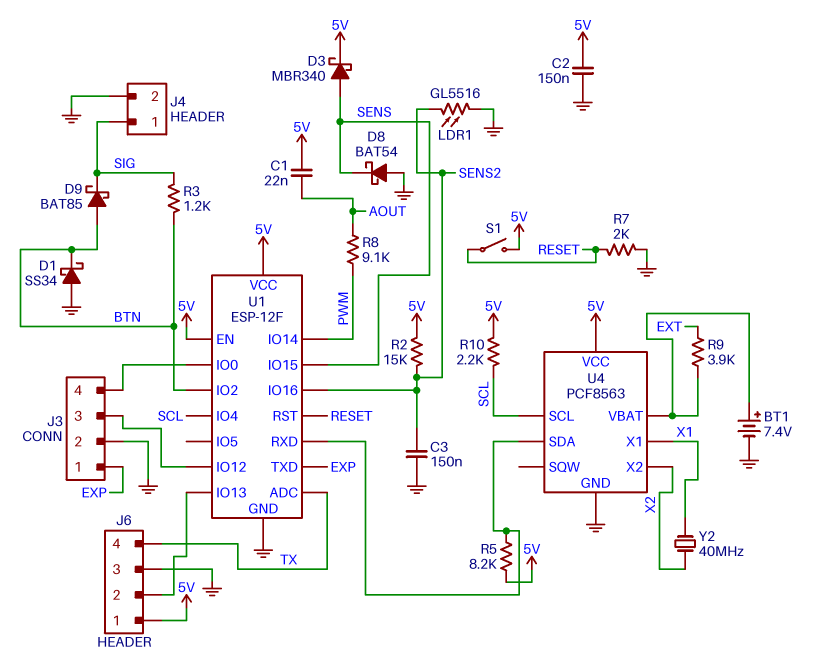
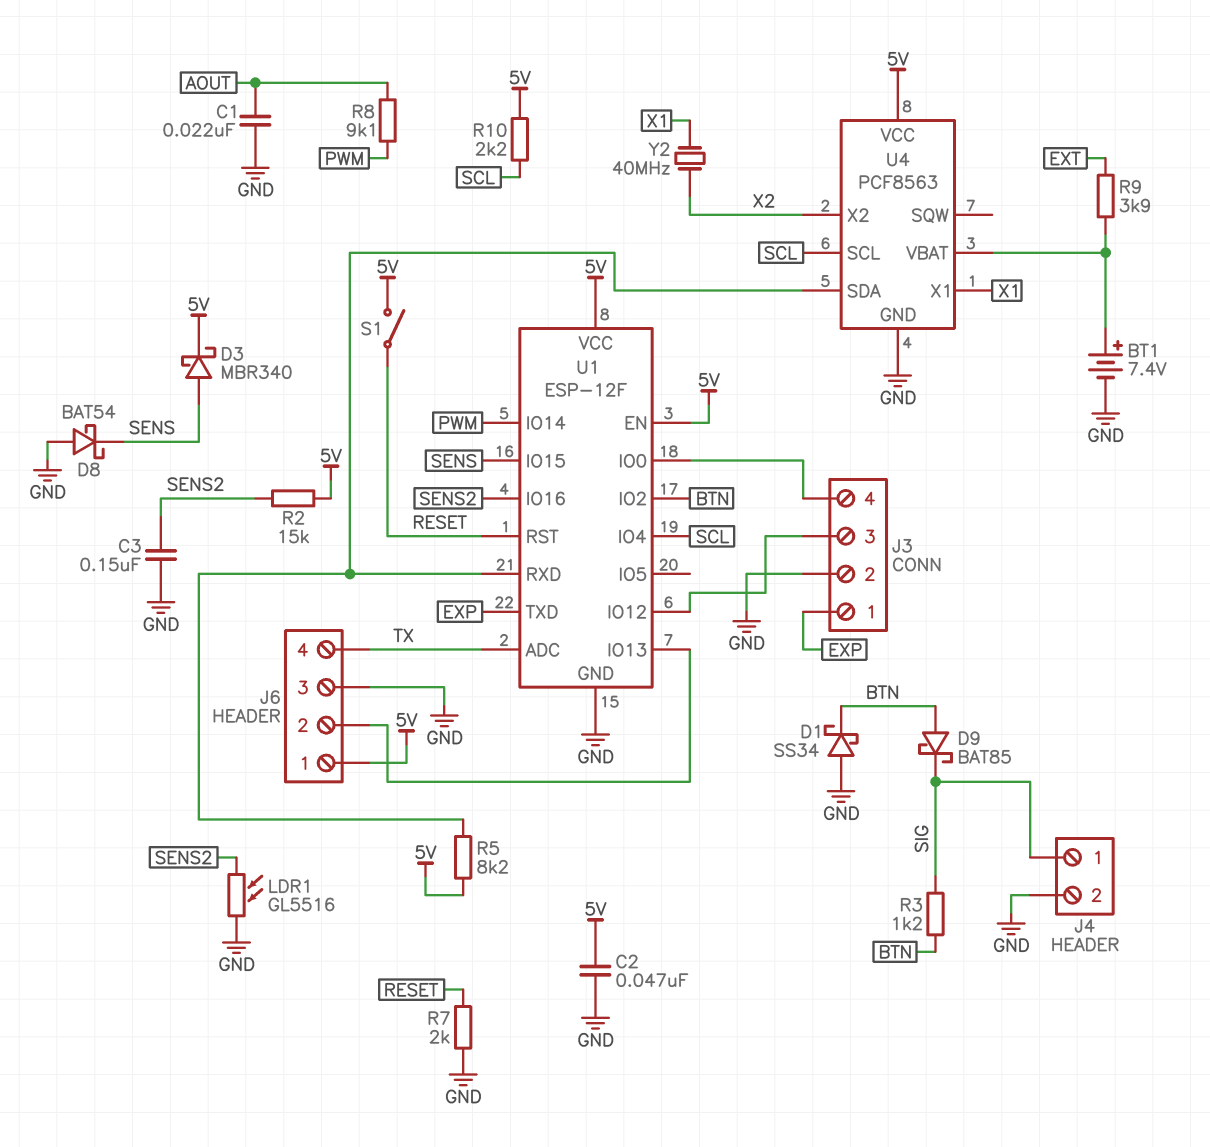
C1: 22nF (5V, AOUT) -> 22nF (AOUT, GND)
C2: 150nF (5V, GND) -> 47nF (5V, GND)

